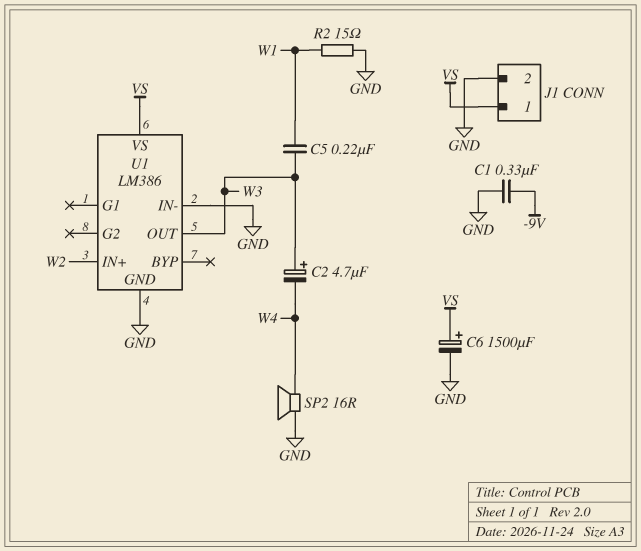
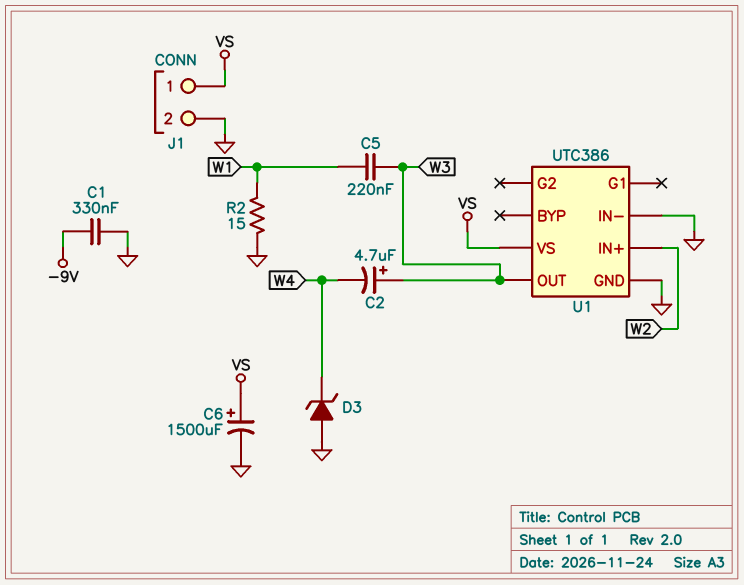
D3: none -> zener (A GND, K W4)
SP2: speaker 16R (GND, W4) -> none
U1: LM386 -> UTC386

